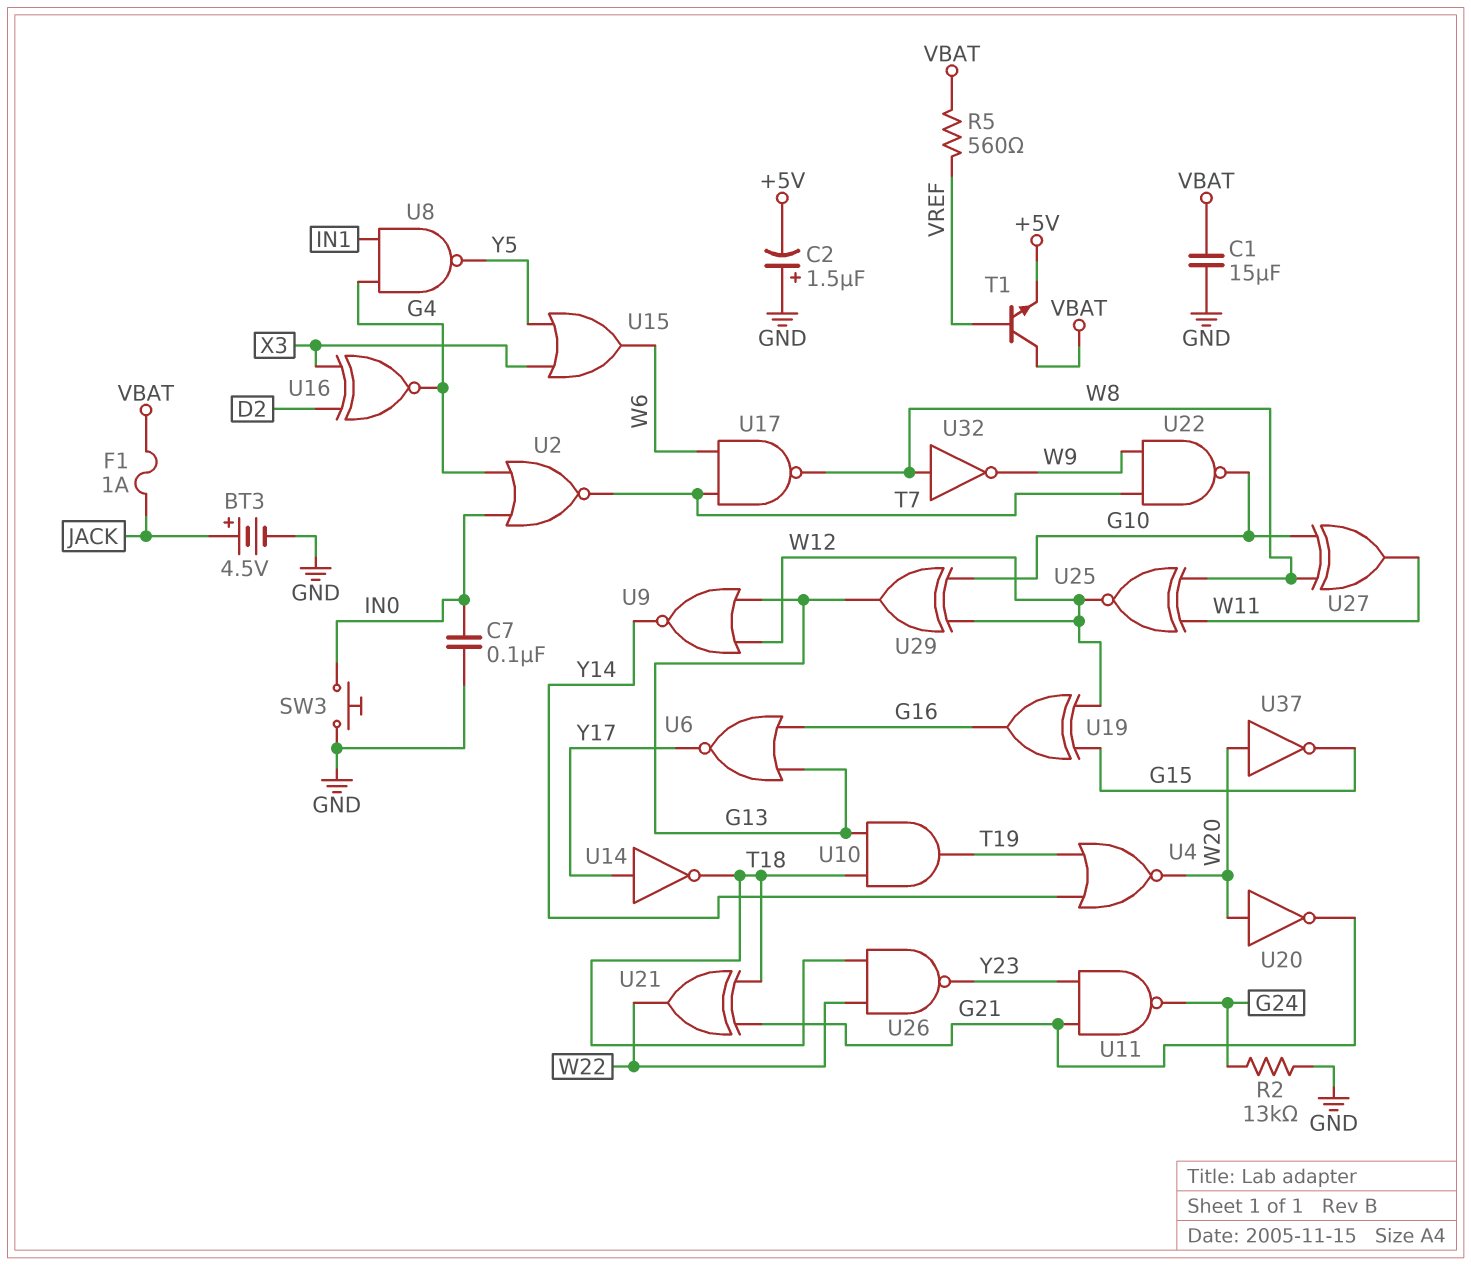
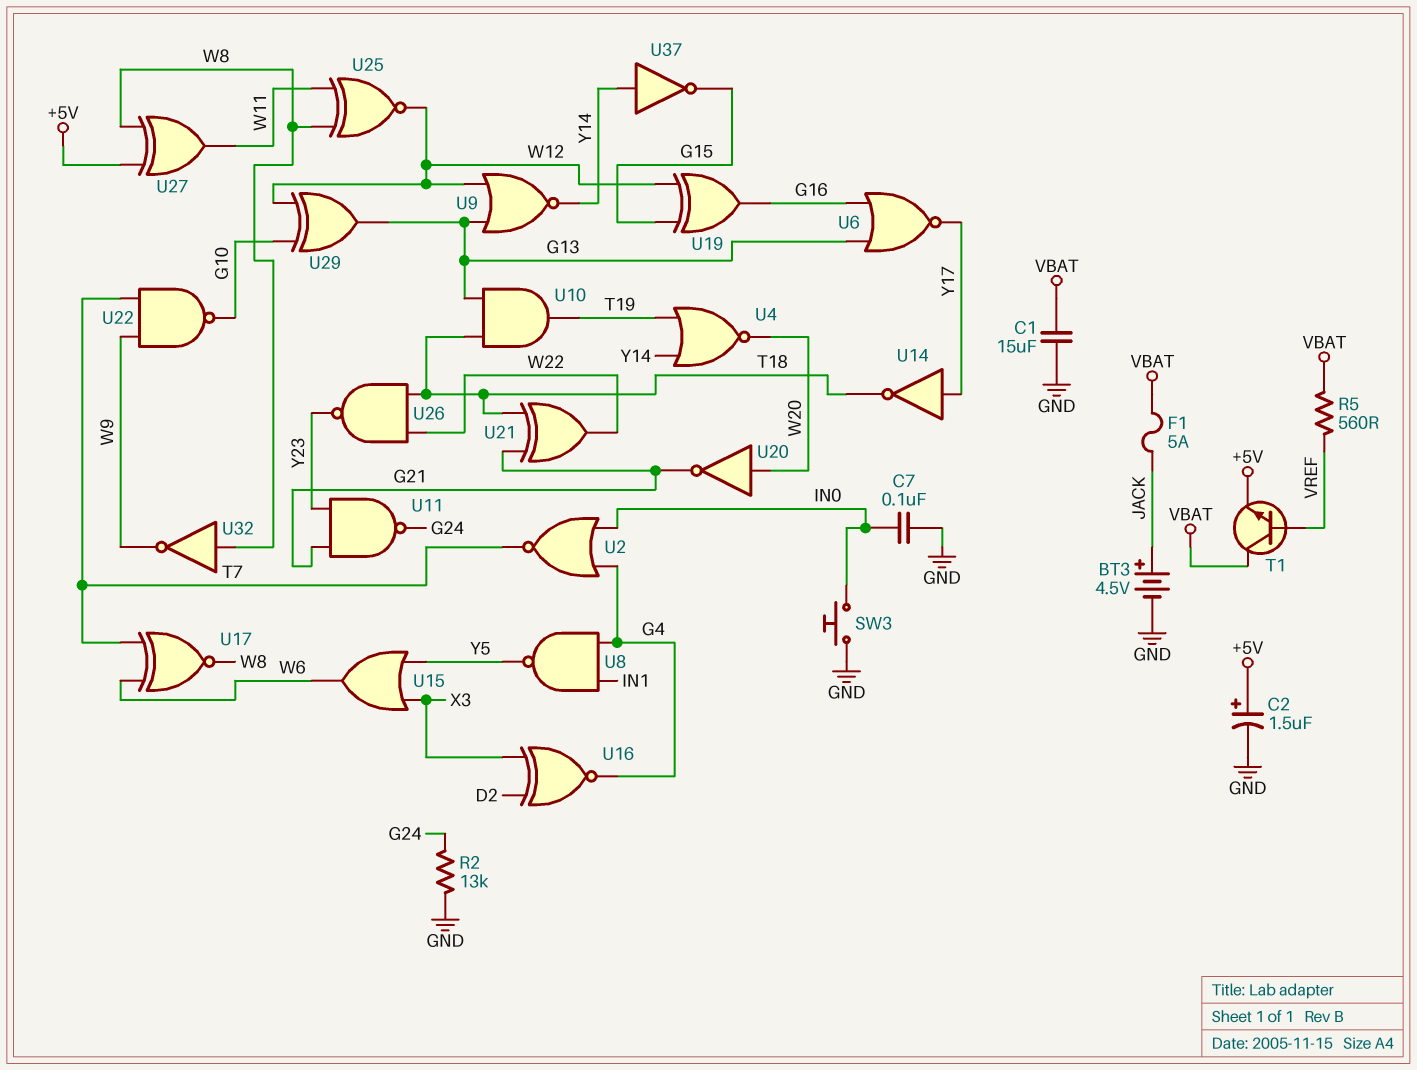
C2: 1.5uF (plus GND, minus +5V) -> 1.5uF (plus +5V, minus GND)
F1: 1A (JACK, VBAT) -> 5A (JACK, VBAT)
U17: NAND (in T7, in W6, out W8) -> XNOR (in T7, in W6, out W8)
U27: XOR (in G10, in W8, out W11) -> XOR (in +5V, in W8, out W11)
U37: NOT (in W20, out G15) -> NOT (in Y14, out G15)

